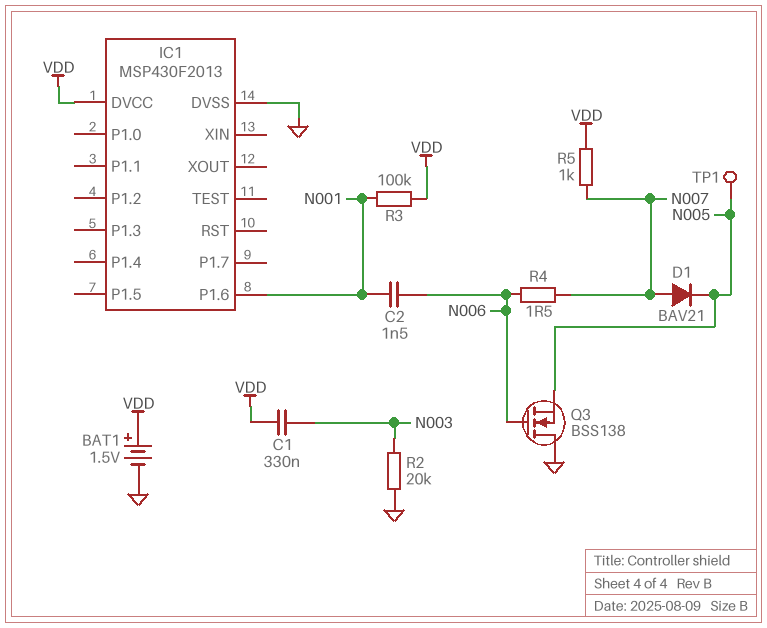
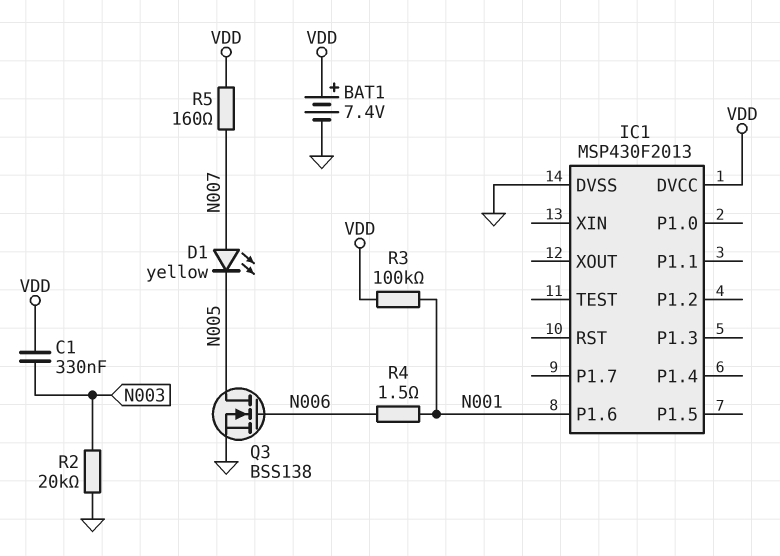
BAT1: 1.5V (plus VDD, minus GND) -> 7.4V (plus VDD, minus GND)
C2: 1.5nF (N001, N006) -> none
D1: diode BAV21 (A N007, K N005) -> LED yellow (A N007, K N005)
Q3: NMOS BSS138 (G N006, D GND, S N005) -> NMOS BSS138 (G N006, D N005, S GND)
R4: 1.5 (N006, N007) -> 1.5 (N001, N006)
R5: 1k (N007, VDD) -> 160 (N007, VDD)
TP1: test point (N005) -> none

